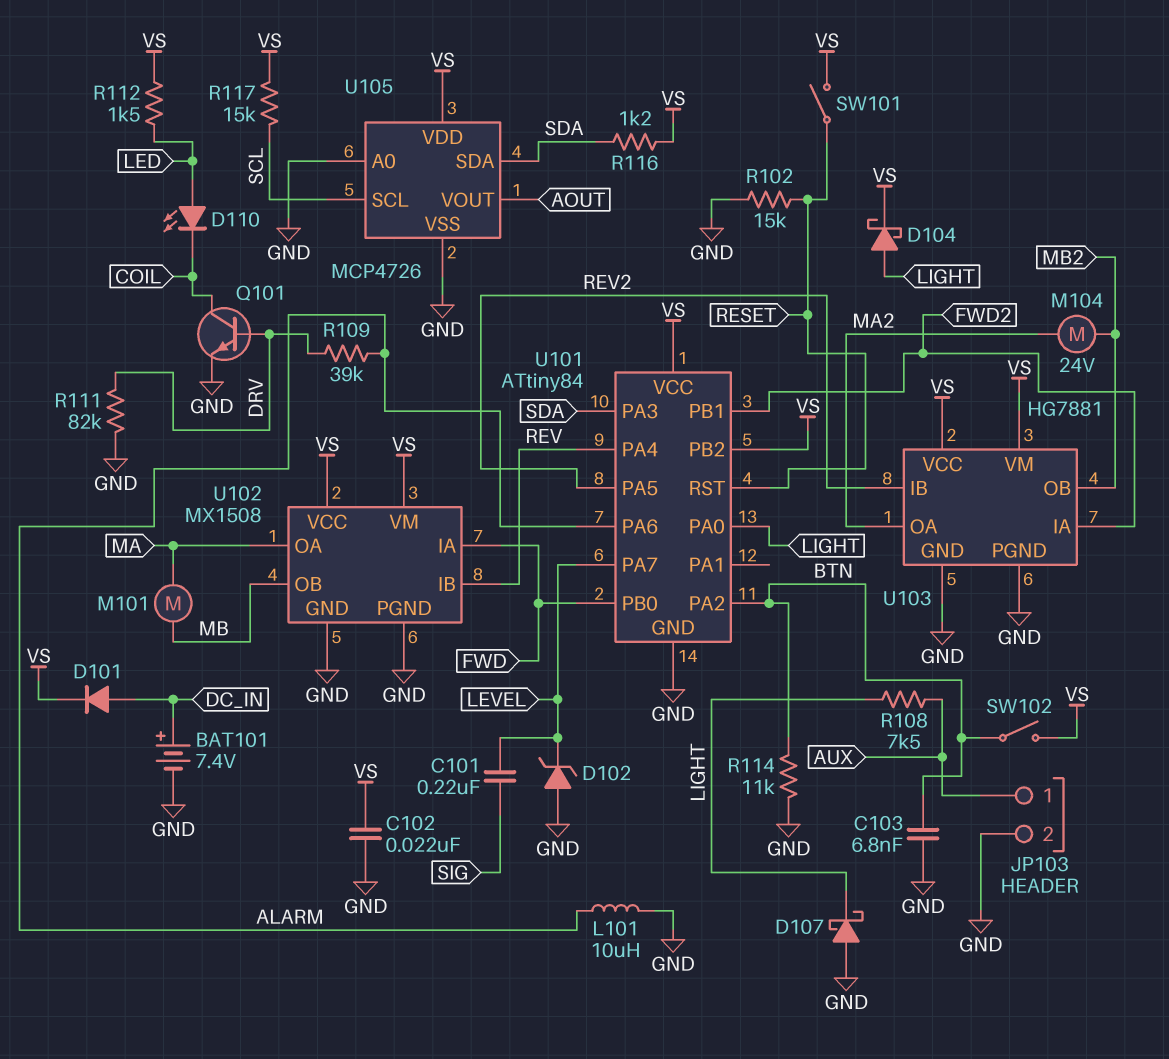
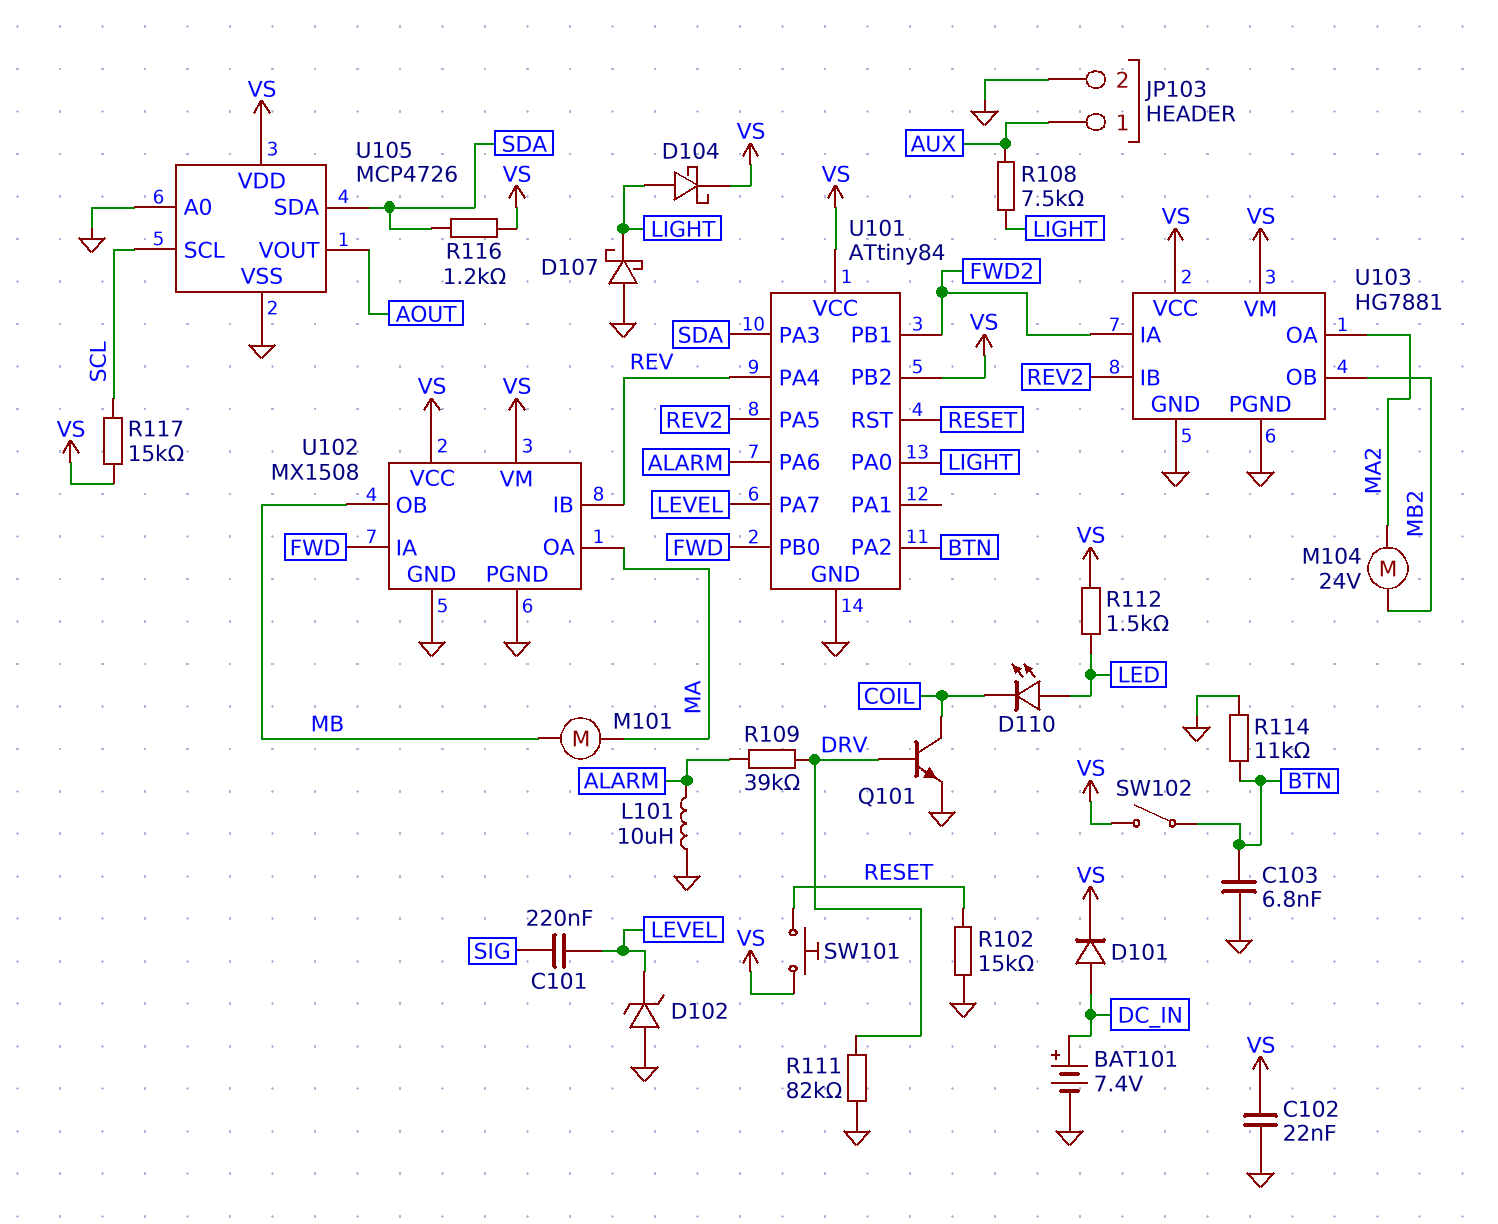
SW101: switch (RESET, VS) -> button (RESET, VS)

